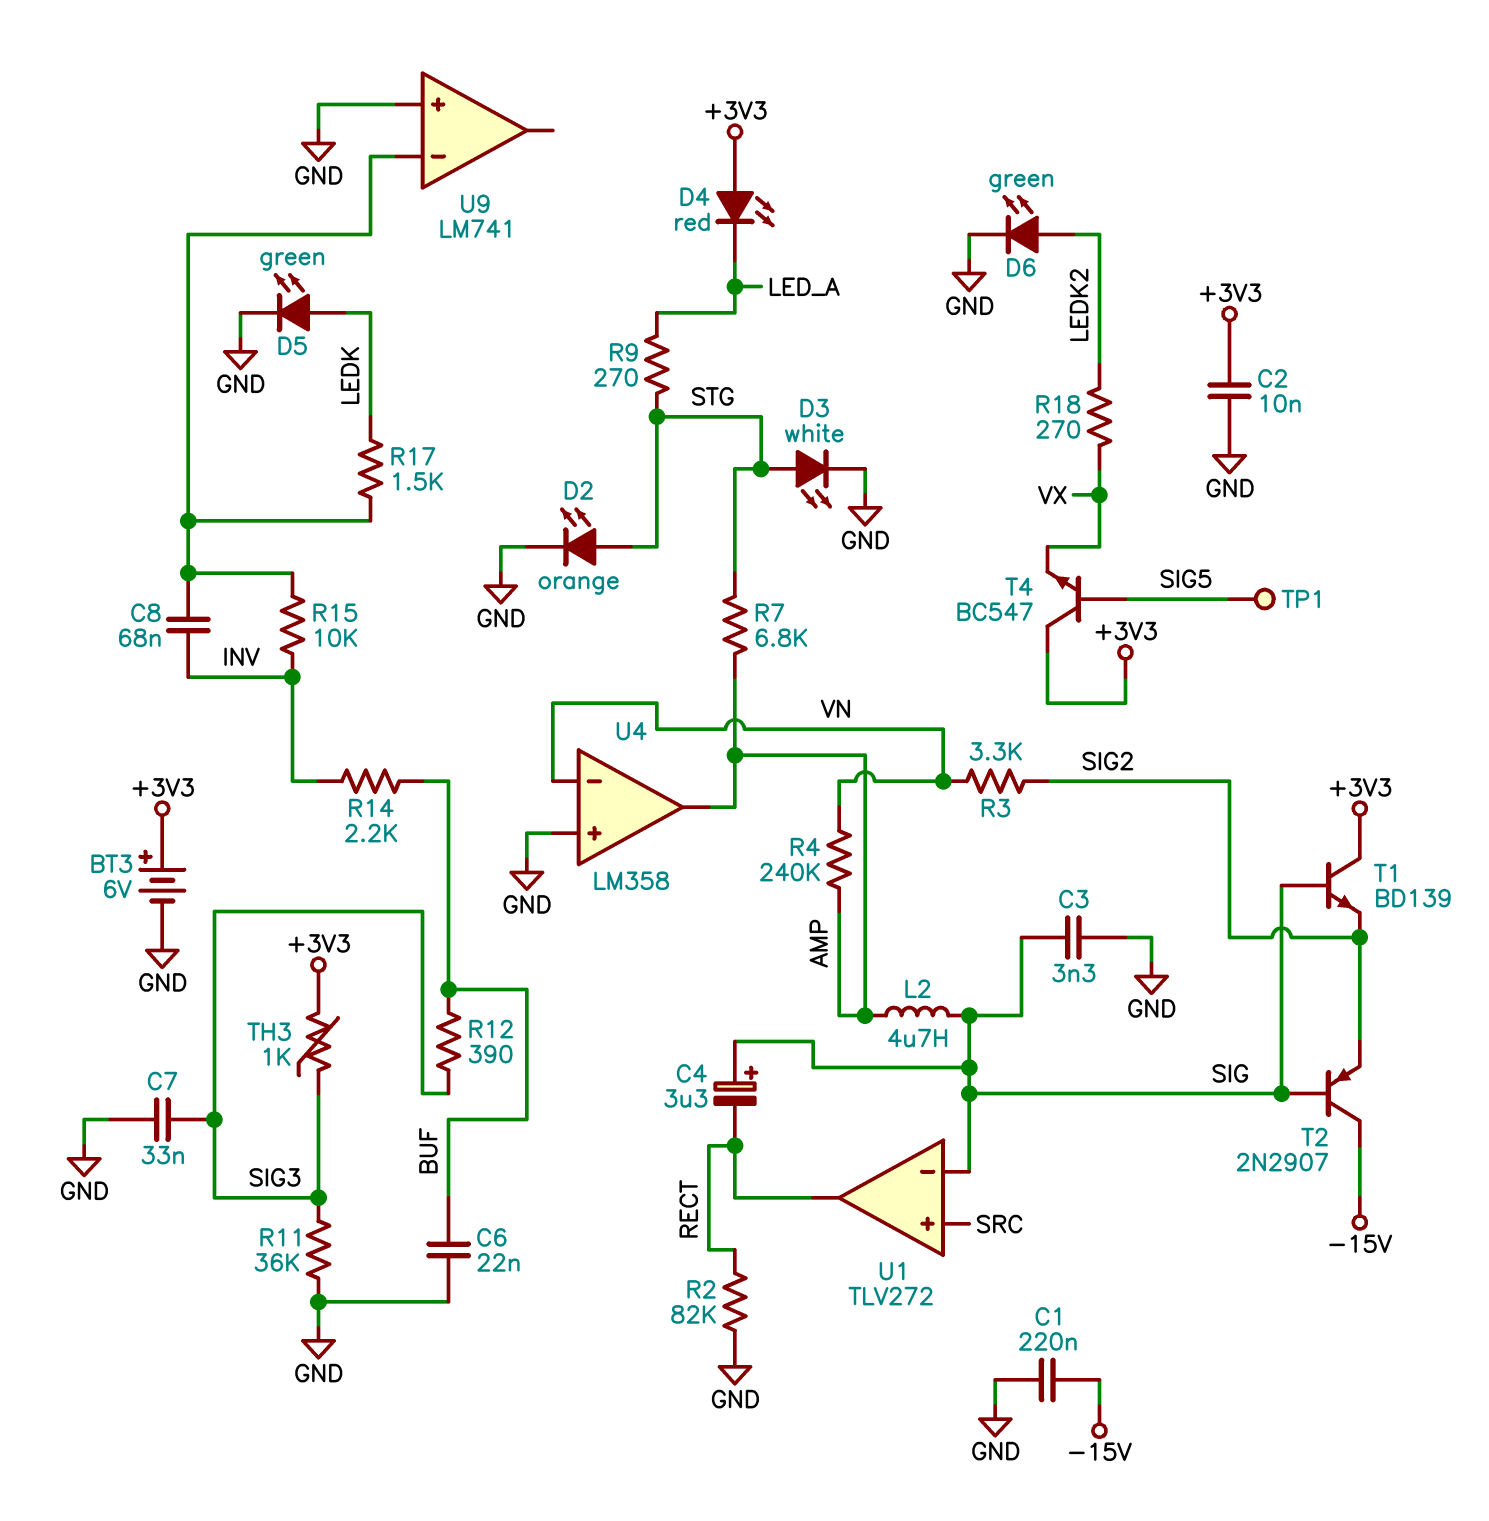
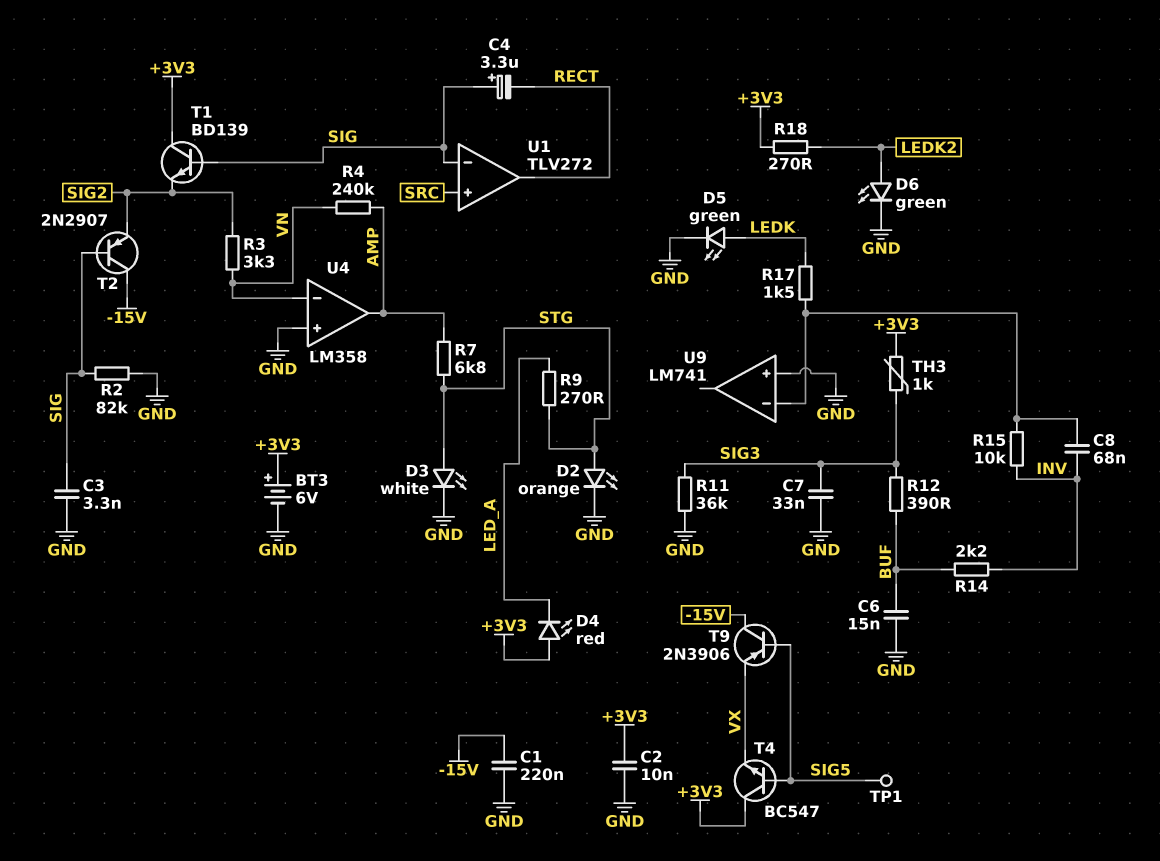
C6: 22nF (BUF, GND) -> 15nF (BUF, GND)
L2: 4.7uH (AMP, SIG) -> none
R2: 82k (GND, RECT) -> 82k (GND, SIG)
R18: 270 (LEDK2, VX) -> 270 (+3V3, LEDK2)
T9: none -> PNP 2N3906 (B SIG5, C -15V, E VX)

